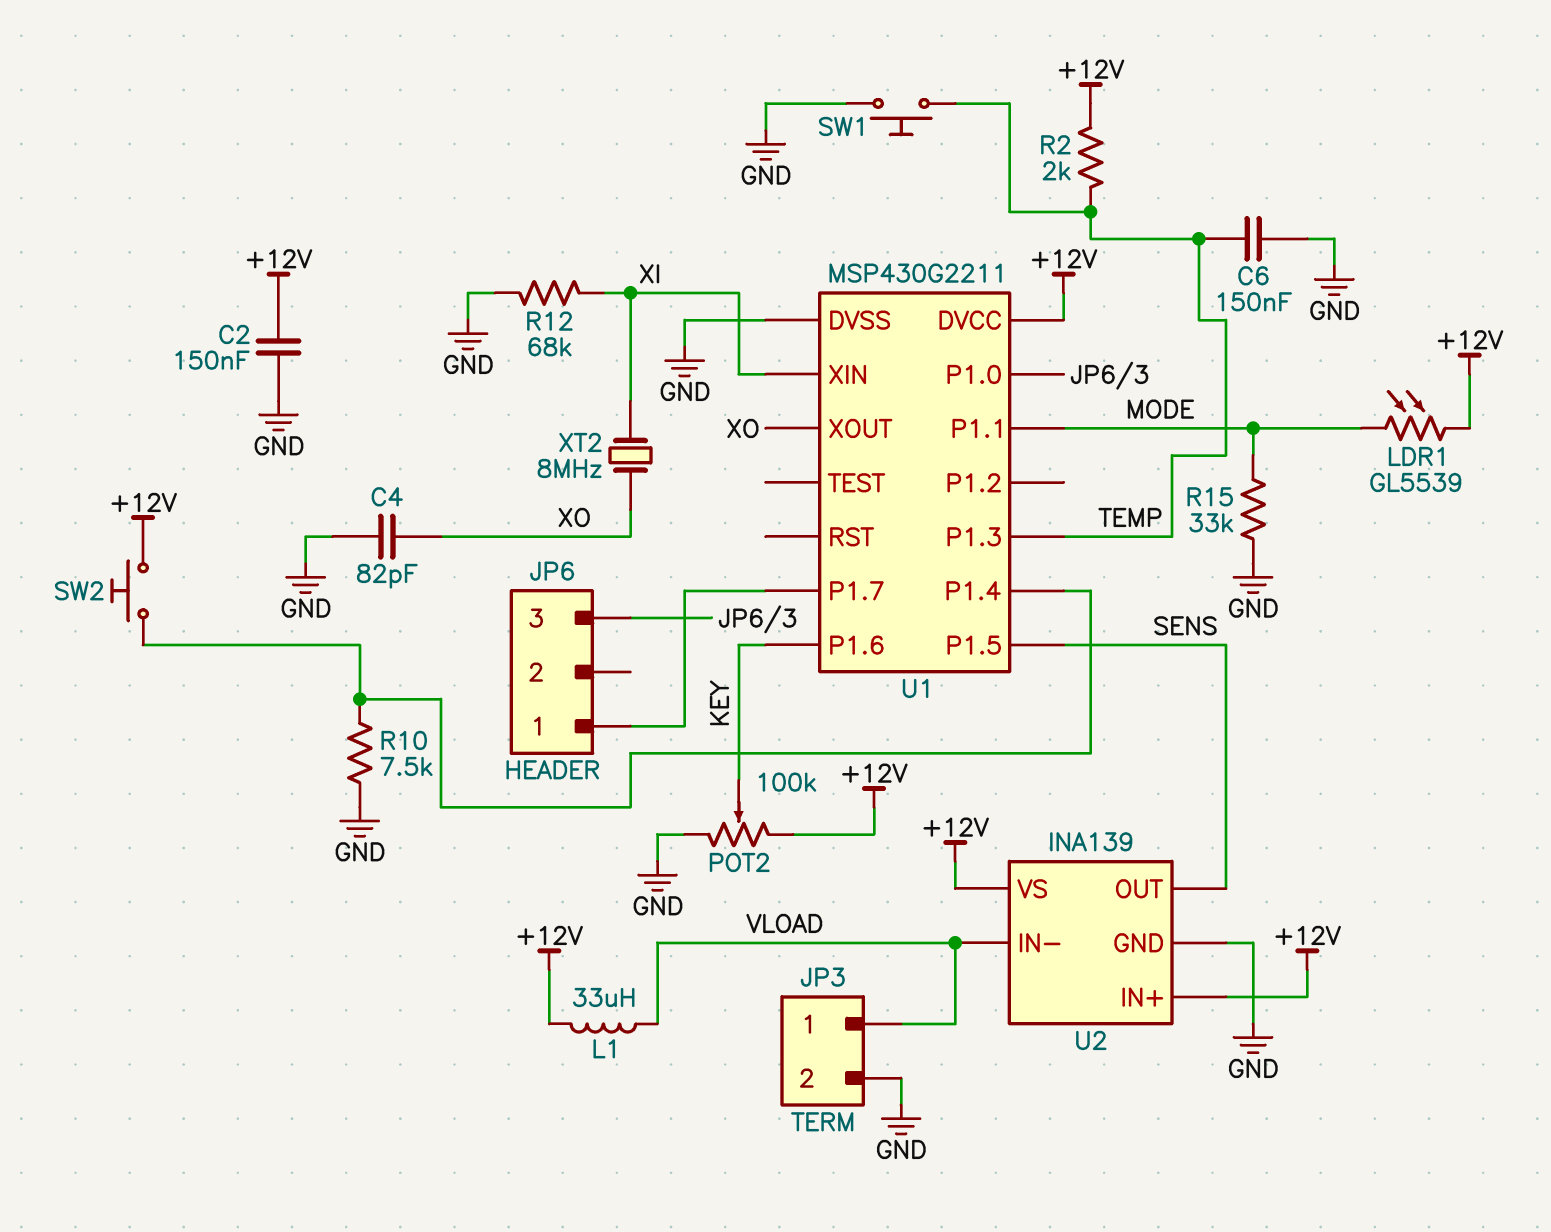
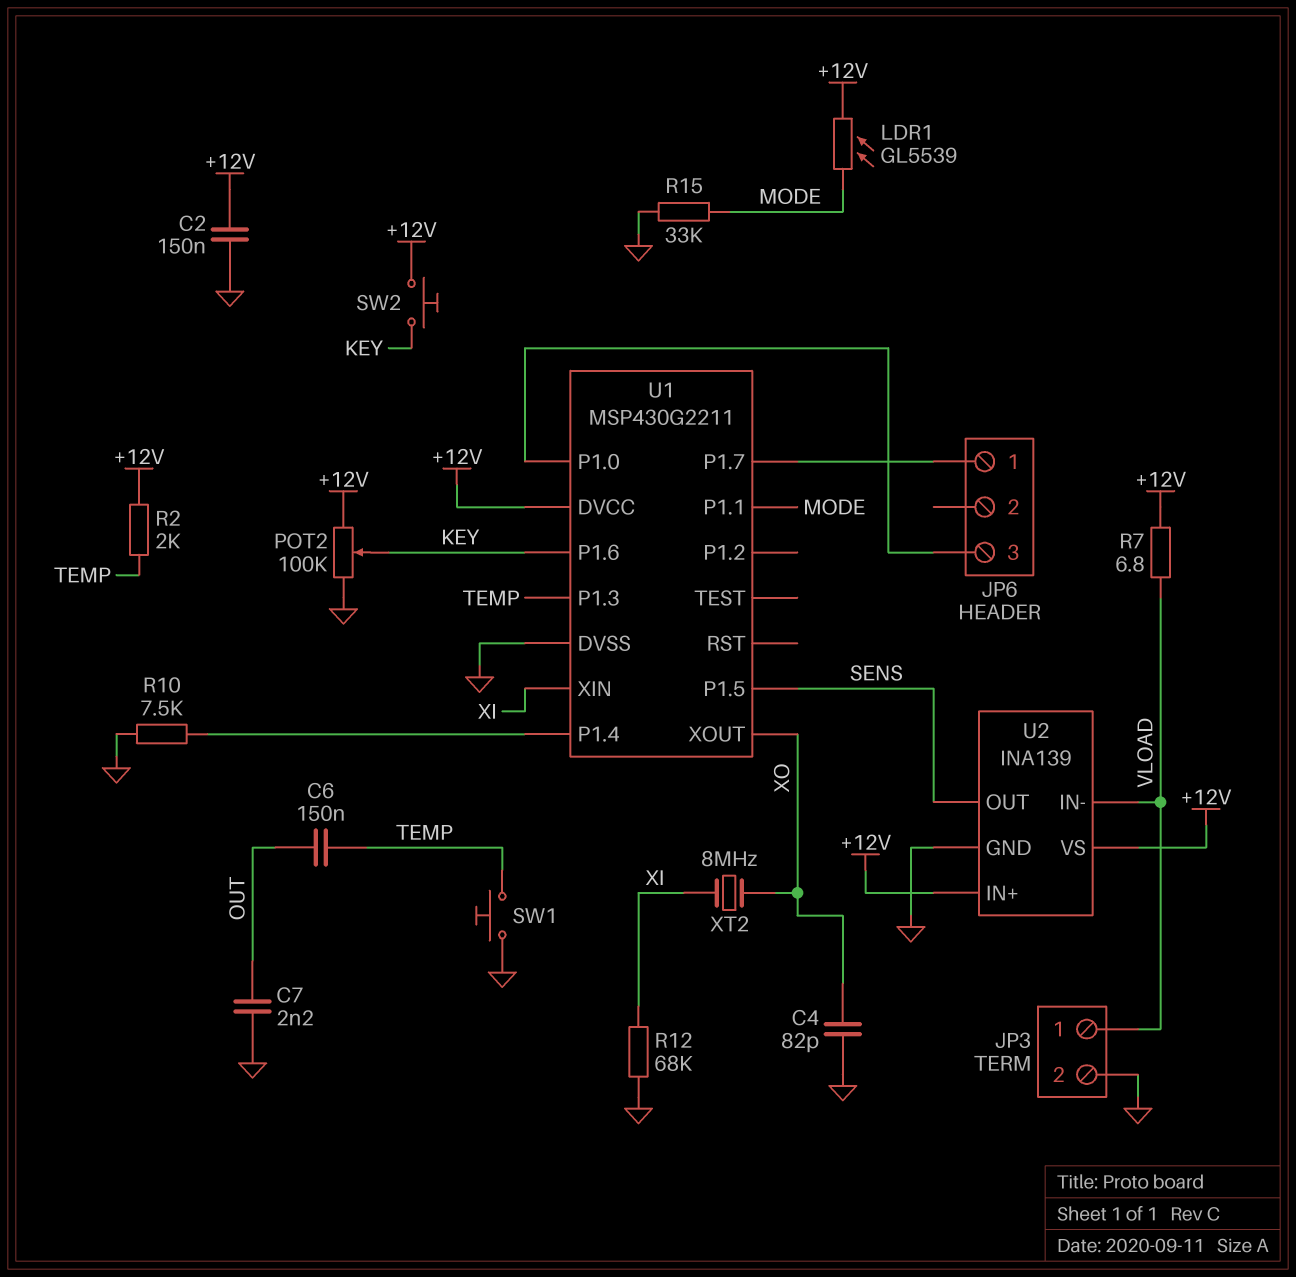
C6: 150nF (GND, TEMP) -> 150nF (OUT, TEMP)
C7: none -> 2.2nF (GND, OUT)
L1: 33uH (+12V, VLOAD) -> none
R7: none -> 6.8 (+12V, VLOAD)
SW2: button (+12V, U1/P1.4) -> button (+12V, KEY)

